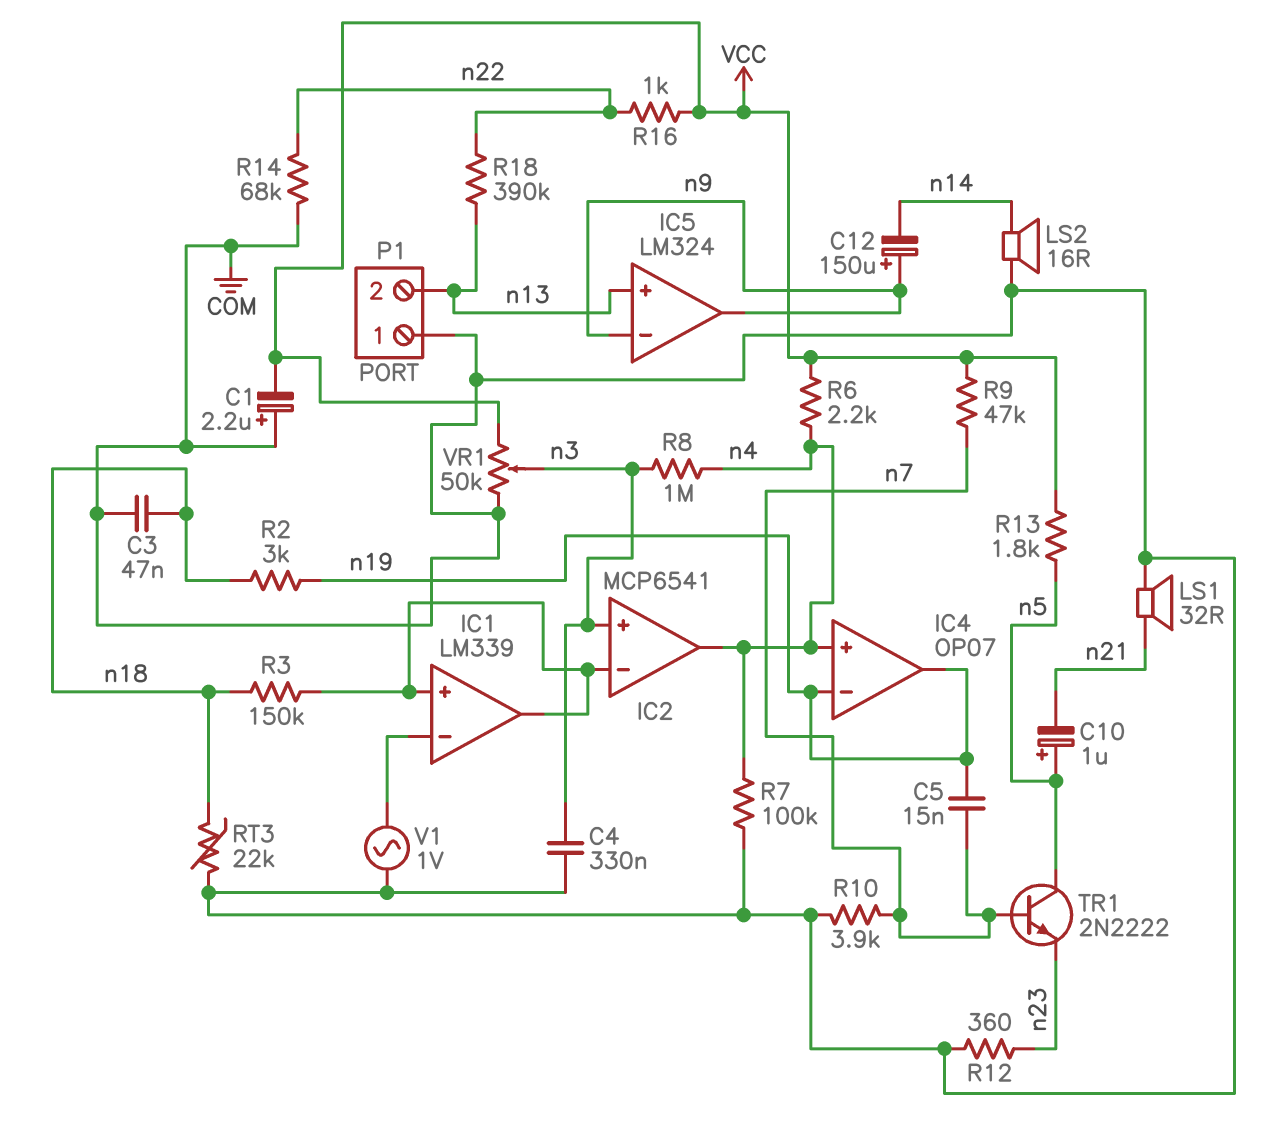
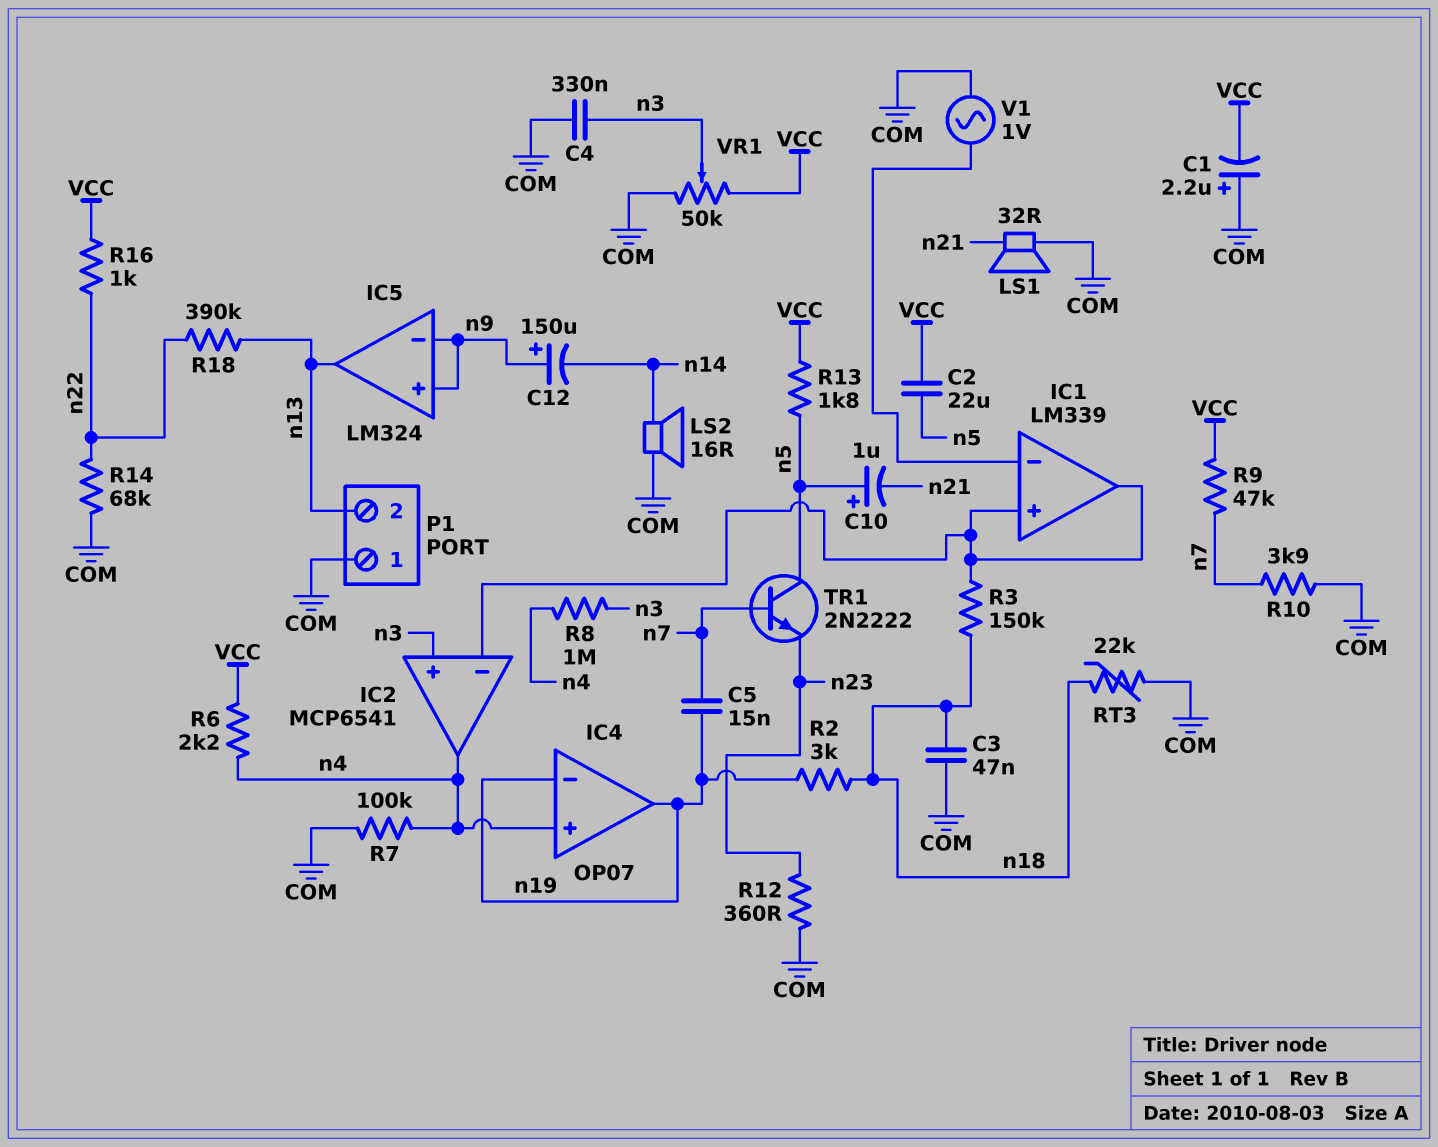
C2: none -> 22uF (VCC, n5)
IC5 pin in+: n13 -> n9
IC5 pin out: n9 -> n13

